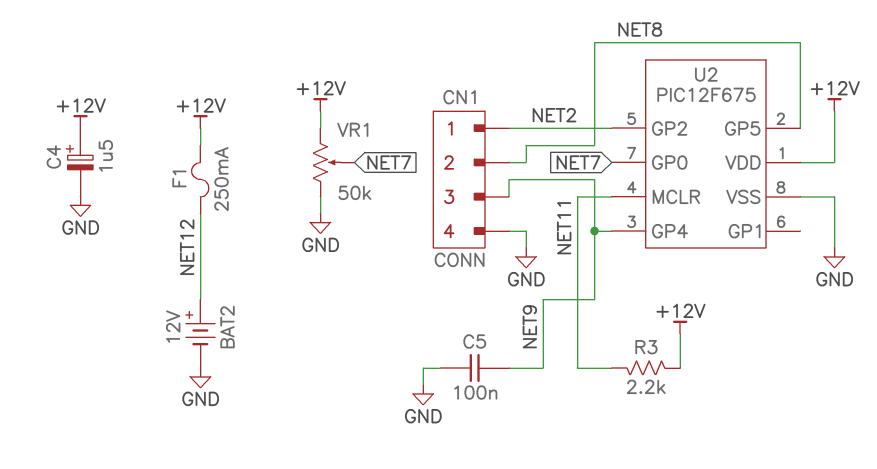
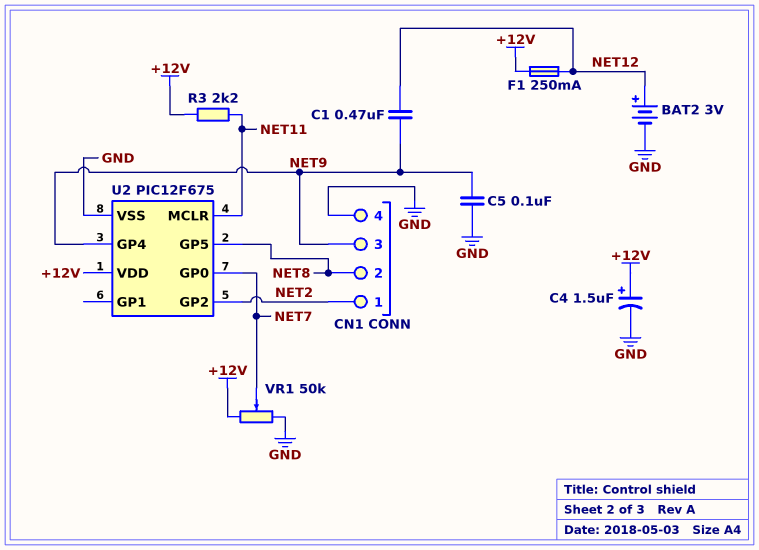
BAT2: 12V (plus NET12, minus GND) -> 3V (plus NET12, minus GND)
C1: none -> 470nF (NET9, NET12)

